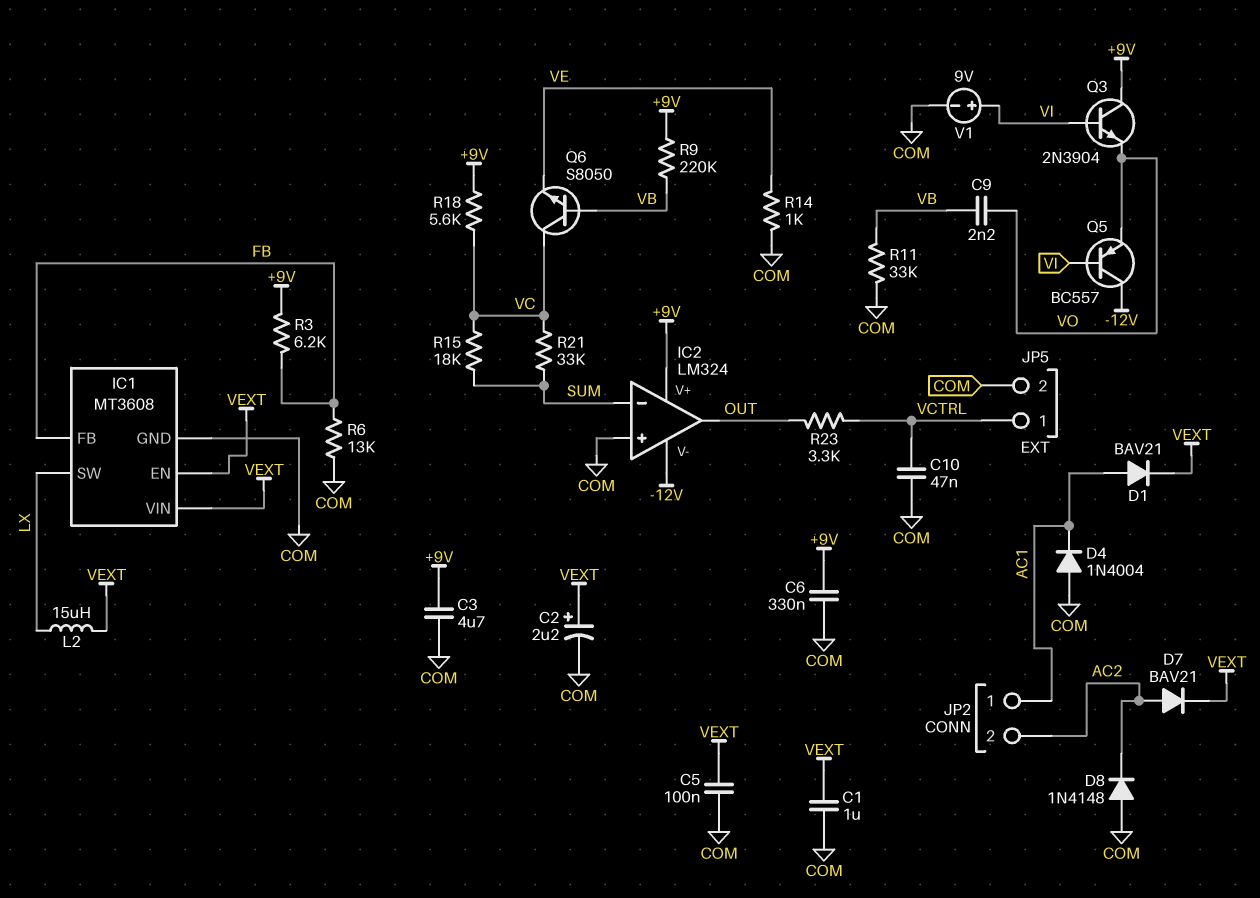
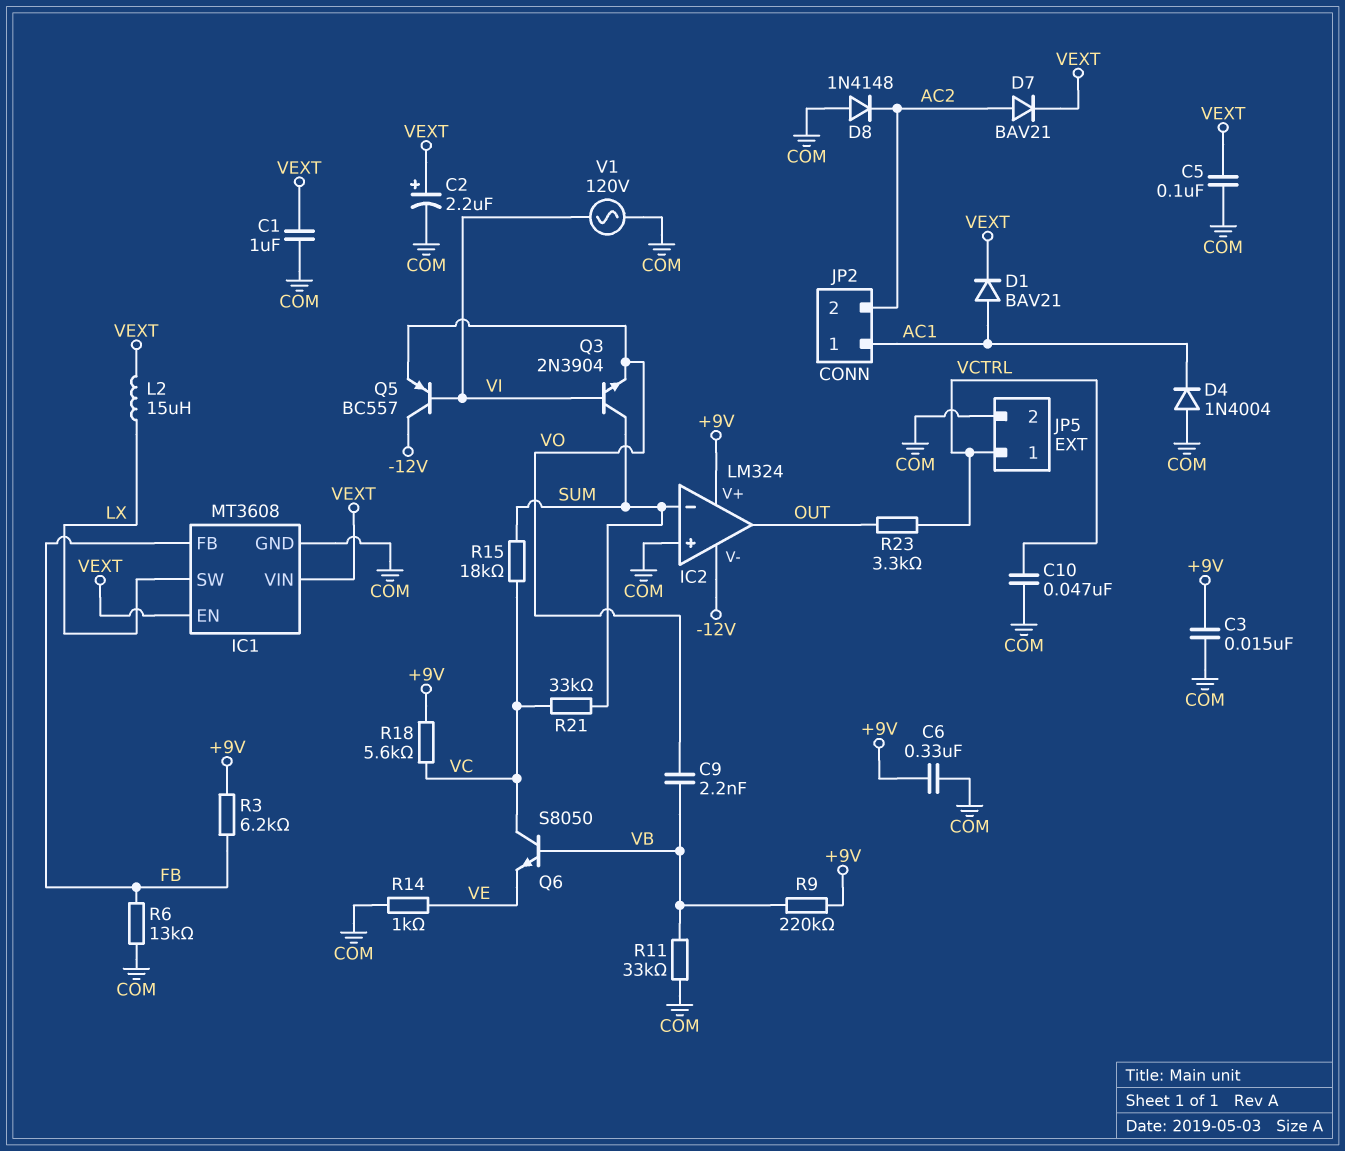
C3: 4.7uF (+9V, COM) -> 15nF (+9V, COM)
Q3: NPN 2N3904 (B VI, C +9V, E VO) -> NPN 2N3904 (B VI, C SUM, E VO)
V1: 9V (plus VI, minus COM) -> AC 120V (COM, VI)

